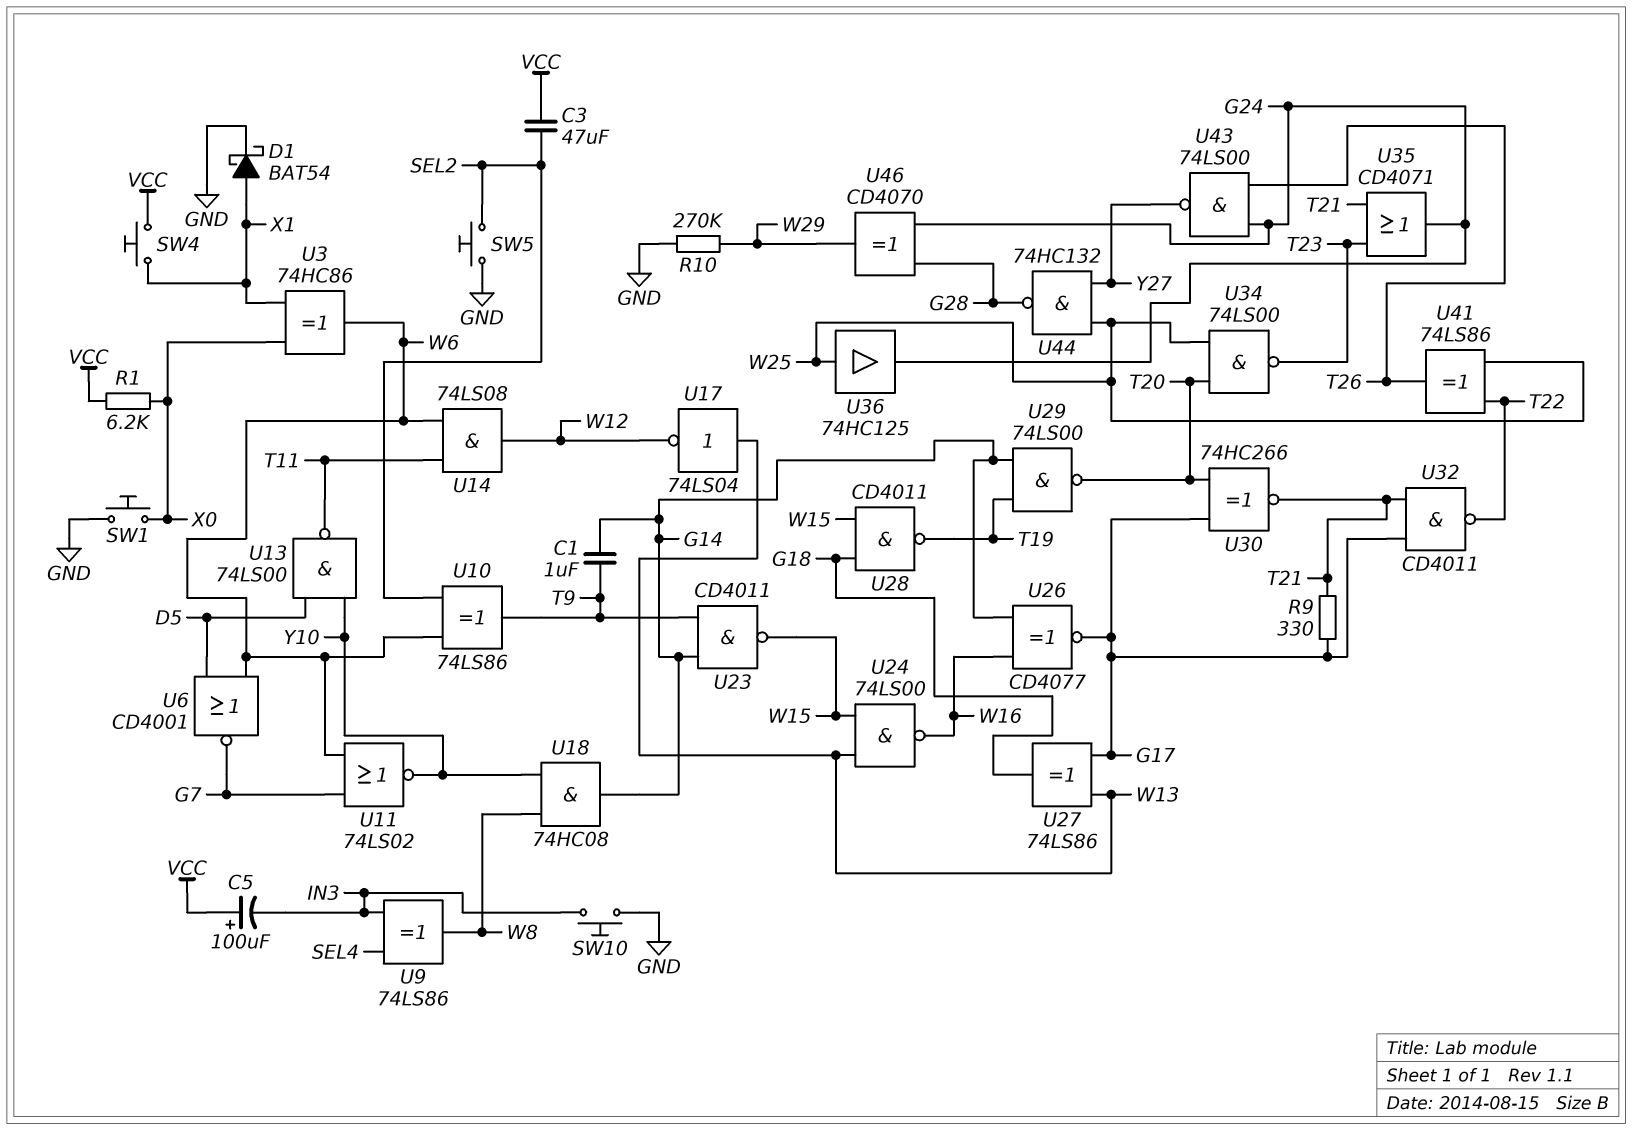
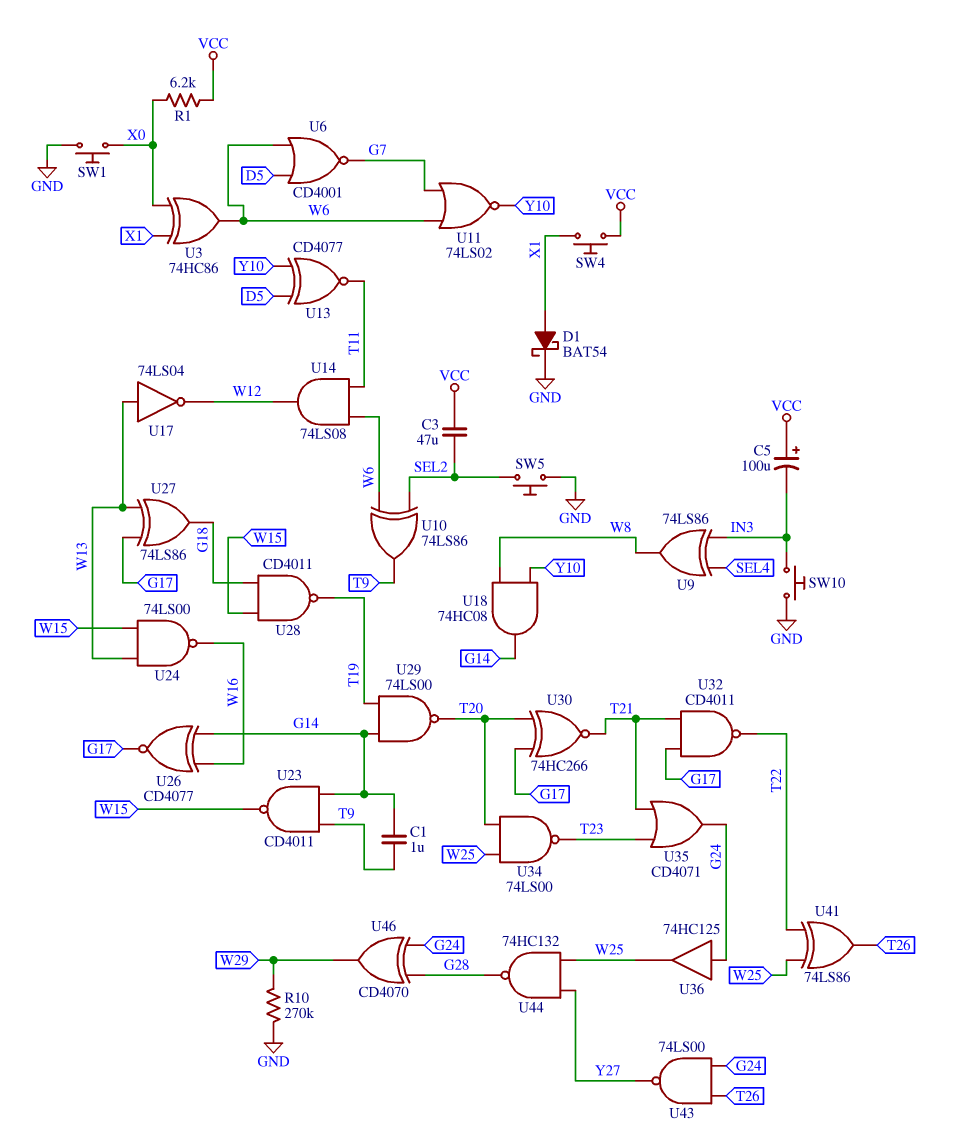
R9: 330 (G17, T21) -> none
U13: NAND 74LS00 (in D5, in Y10, out T11) -> XNOR CD4077 (in D5, in Y10, out T11)
U36: buffer 74HC125 (in W25, out G24) -> buffer 74HC125 (in G24, out W25)

